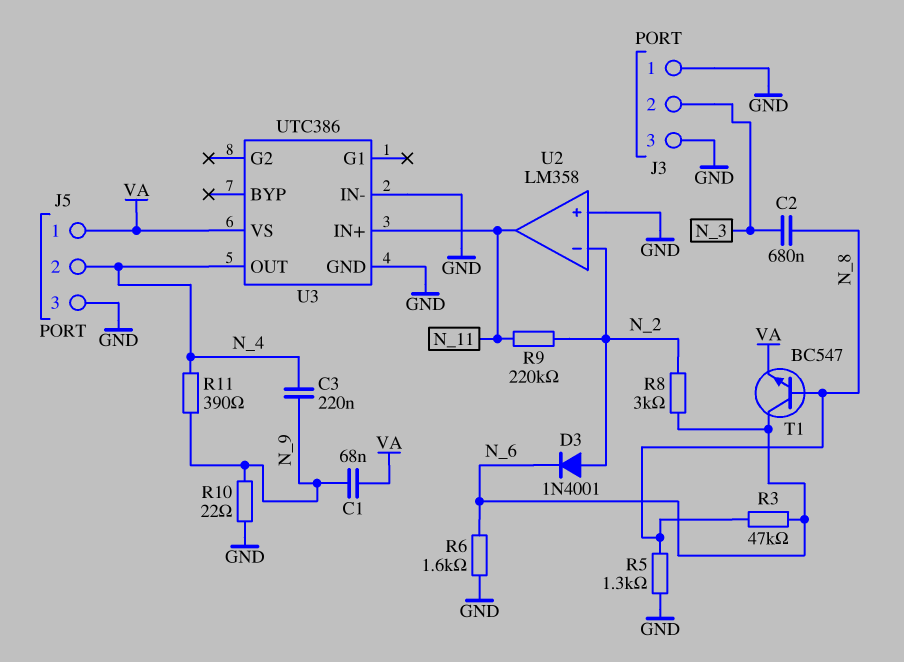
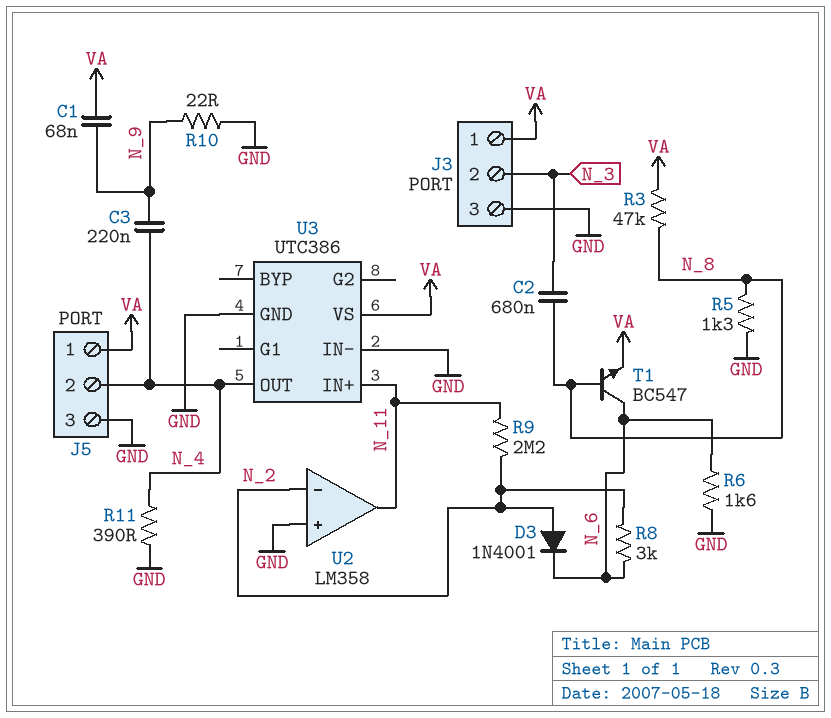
J3 pin 1: GND -> VA
R3: 47k (N_6, N_8) -> 47k (N_8, VA)
R9: 220k (N_2, N_11) -> 2.2M (N_2, N_11)
R11: 390 (N_4, N_9) -> 390 (GND, N_4)

